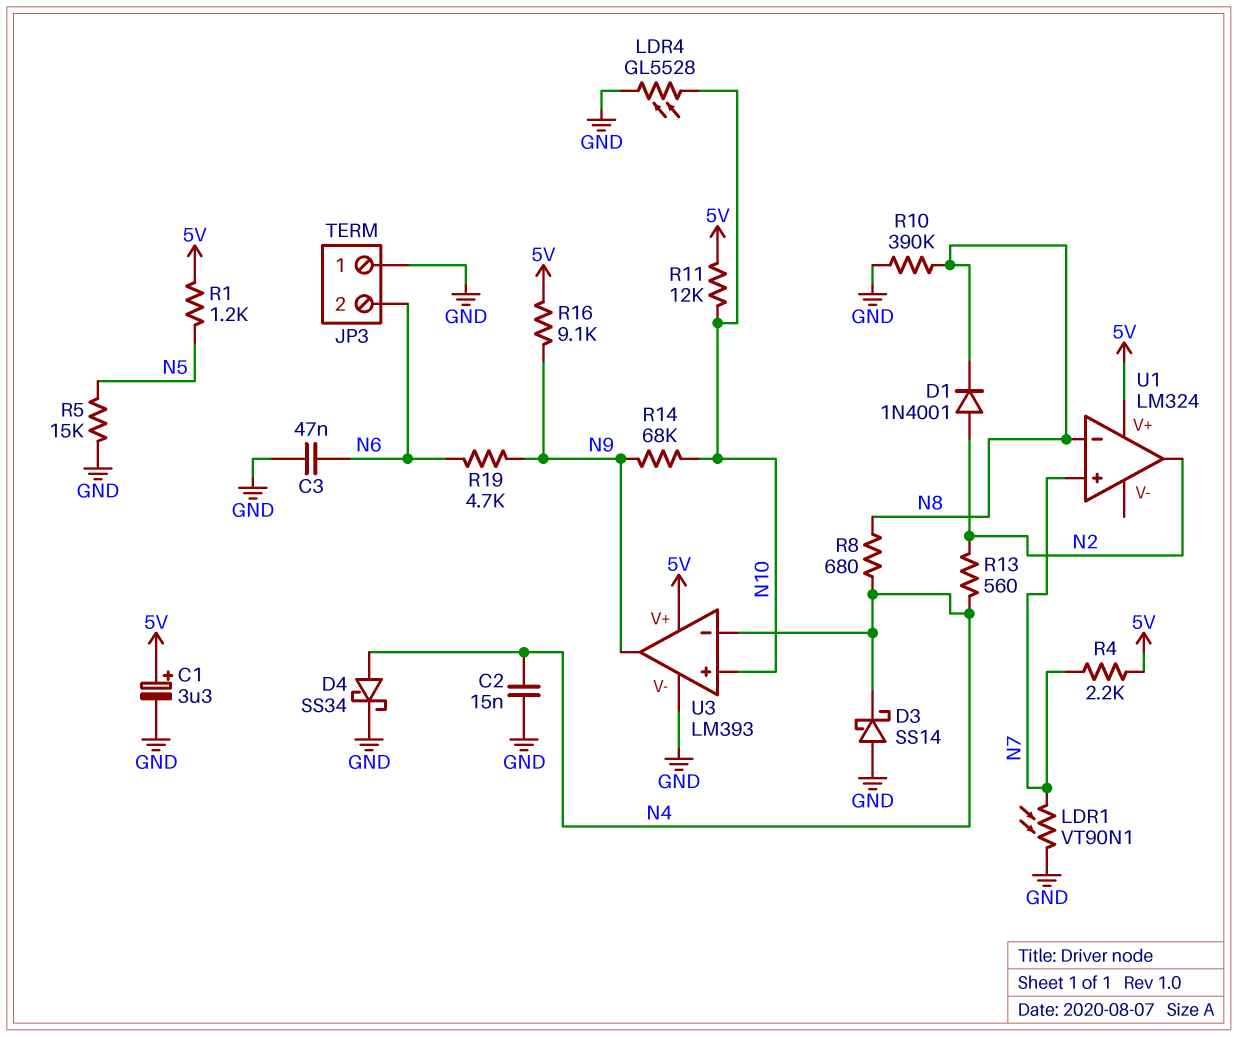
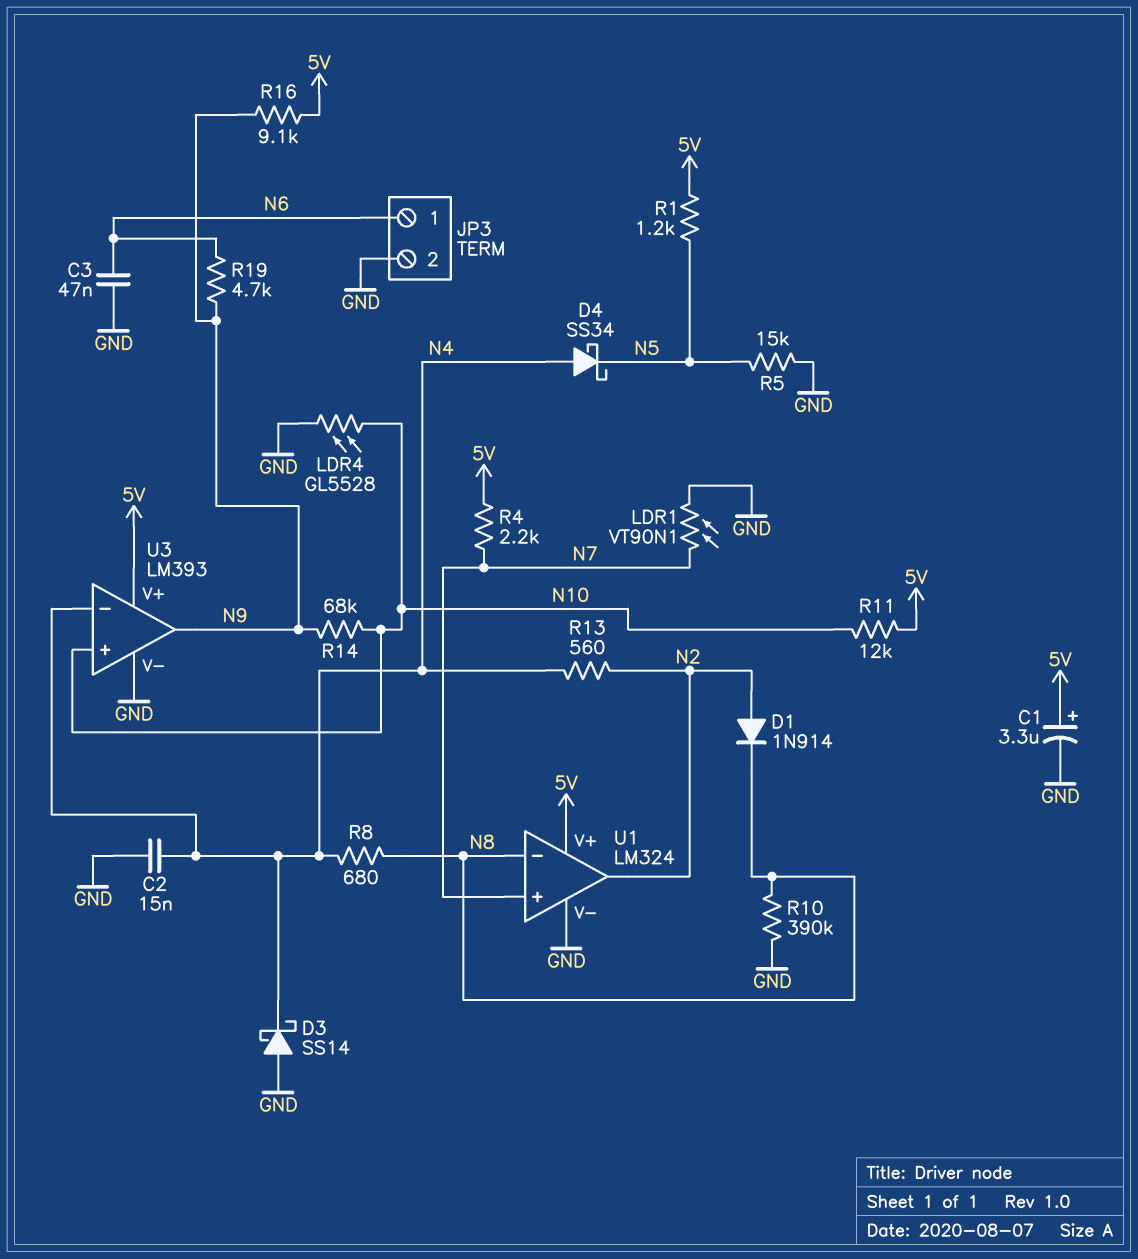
D1: diode 1N4001 (A N2, K N8) -> diode 1N914 (A N2, K N8)
D4: schottky SS34 (A N4, K GND) -> schottky SS34 (A N4, K N5)
JP3 pin 1: GND -> N6
JP3 pin 2: N6 -> GND
U1 pin V-: none -> GND

